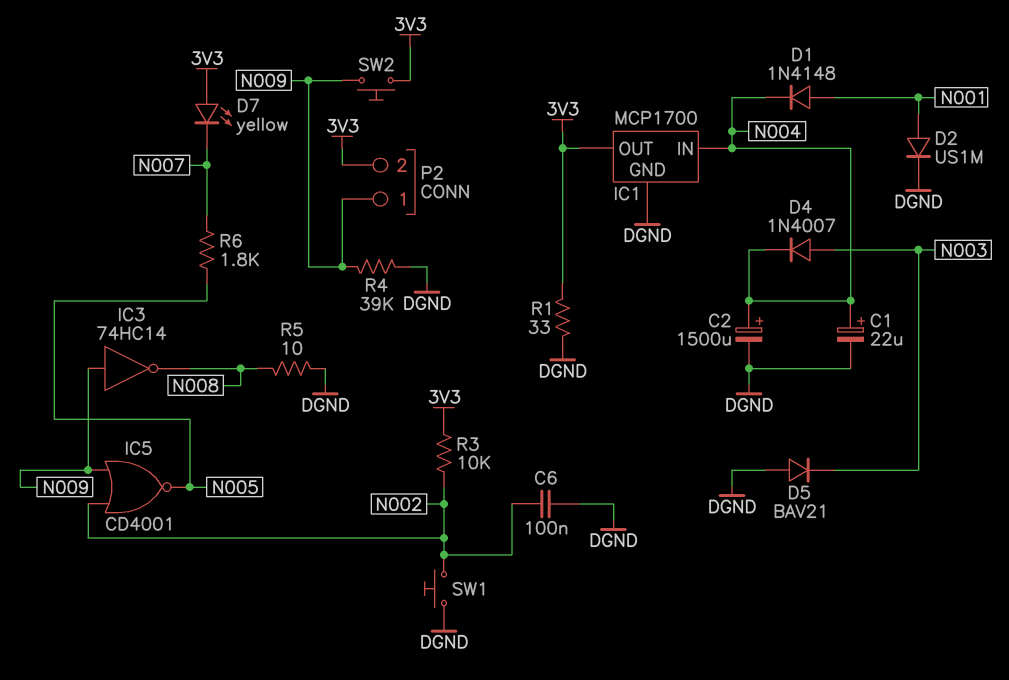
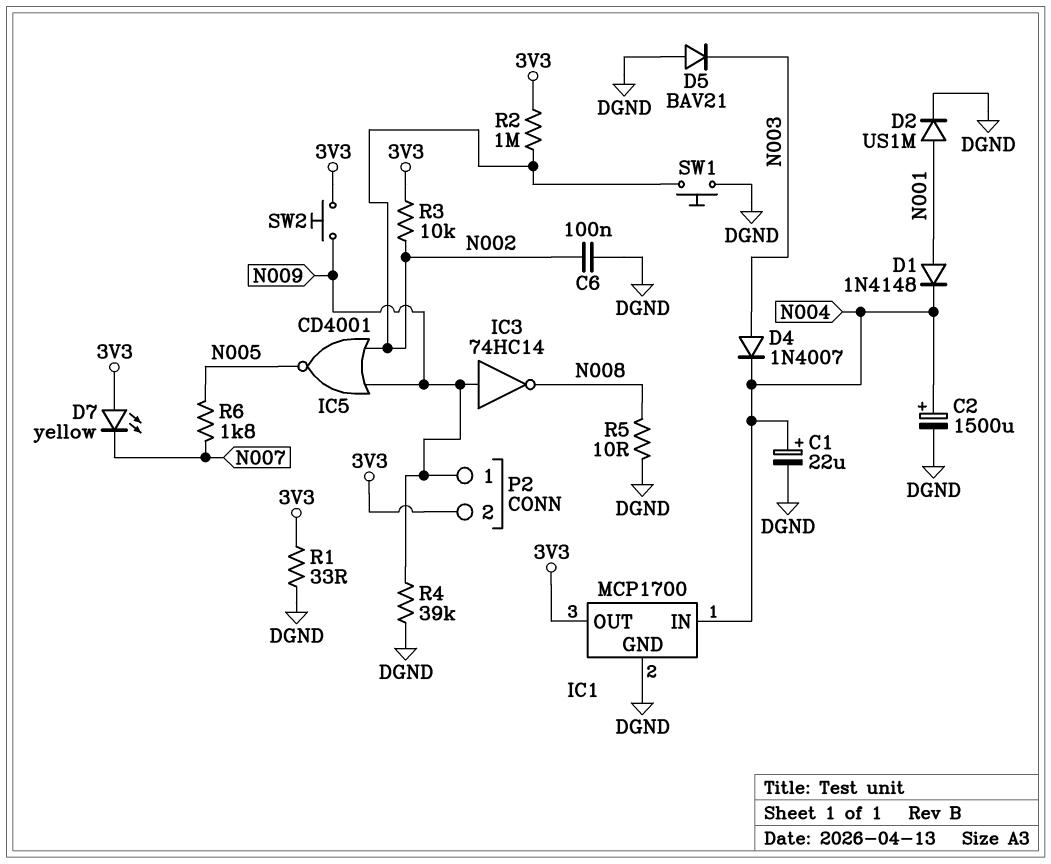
R2: none -> 1M (3V3, N002)

